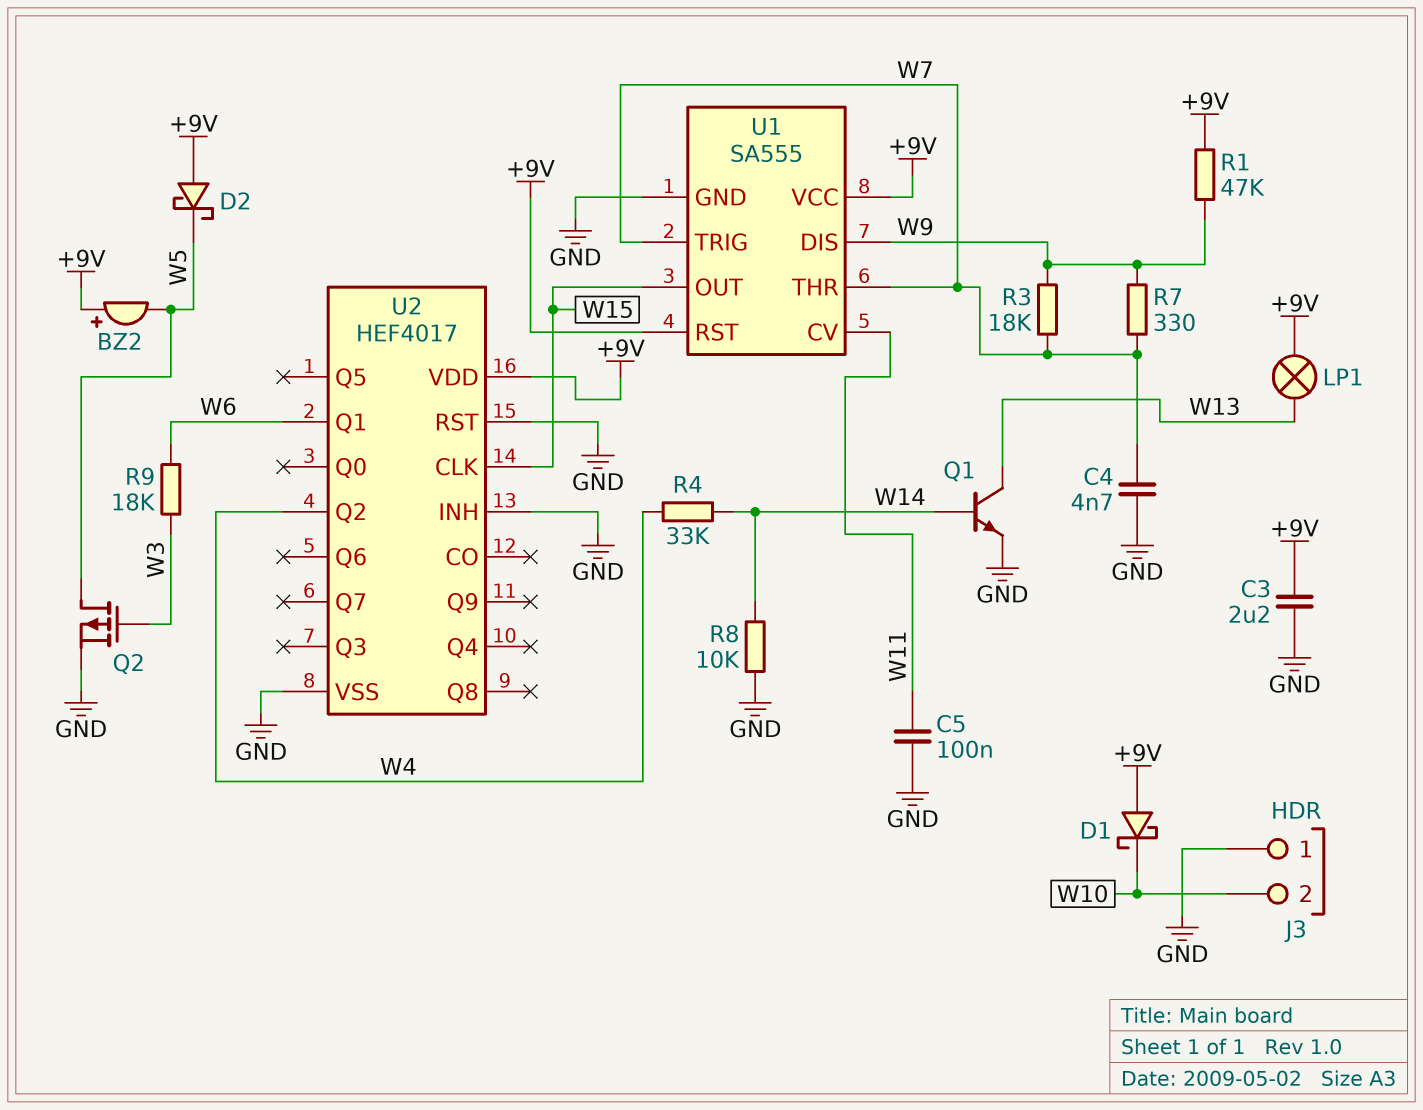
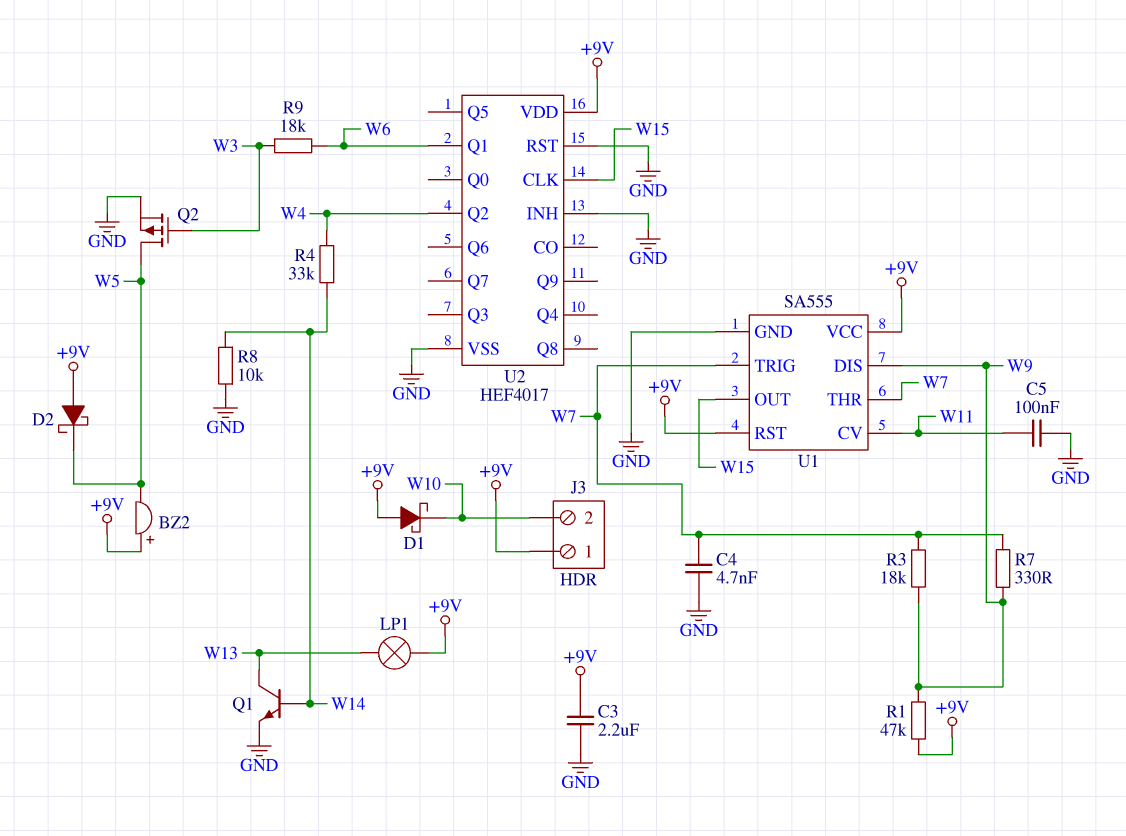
J3 pin 1: GND -> +9V

